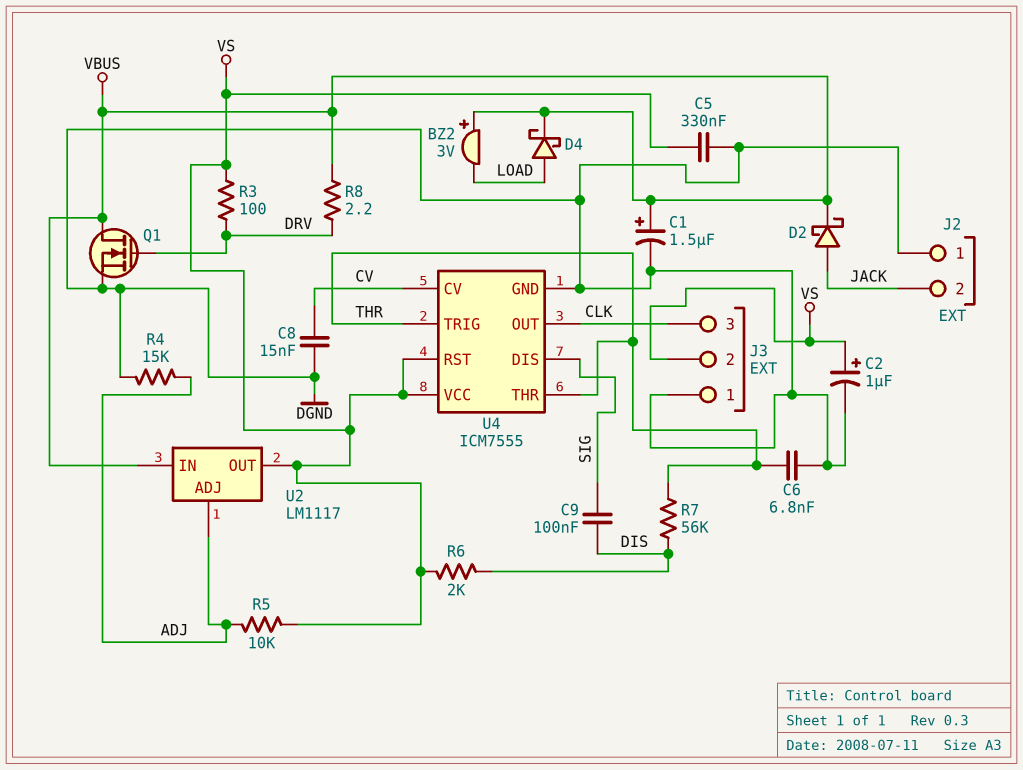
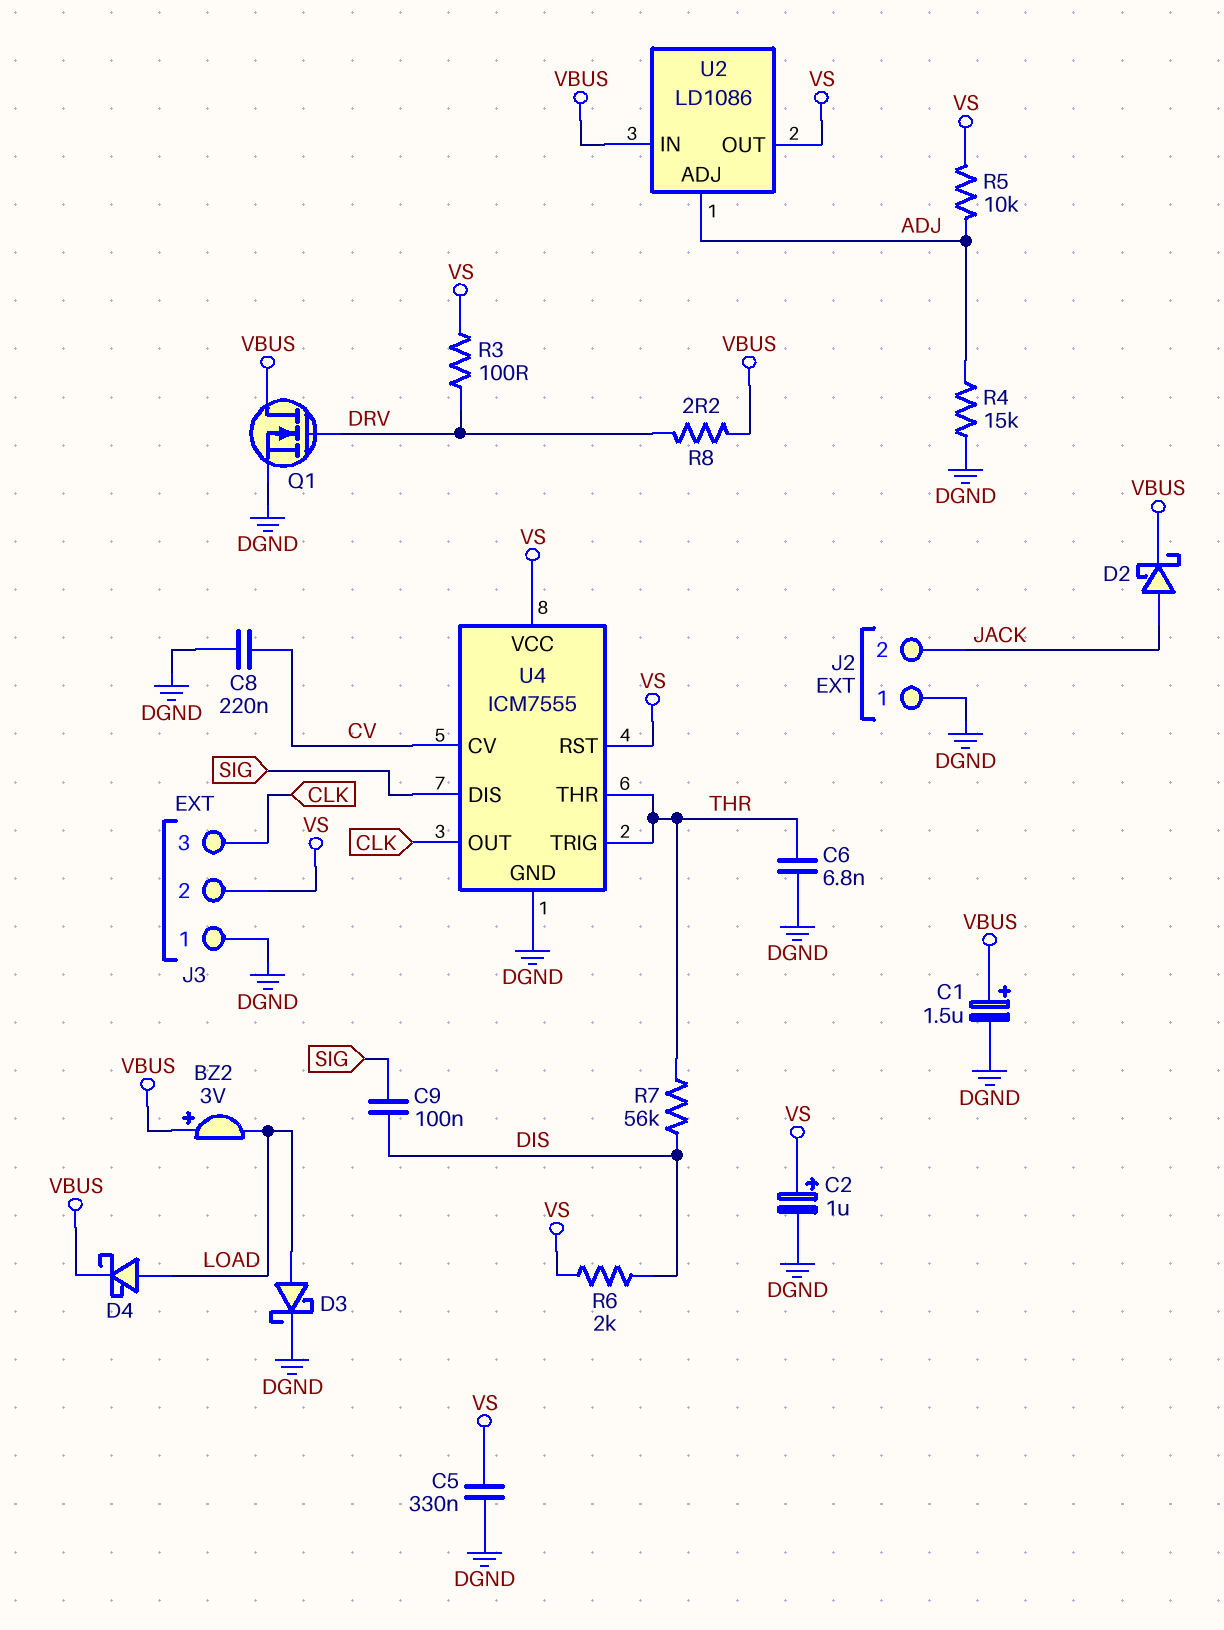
C8: 15nF (CV, DGND) -> 220nF (CV, DGND)
D3: none -> schottky (A LOAD, K DGND)
U2: LM1117 -> LD1086

